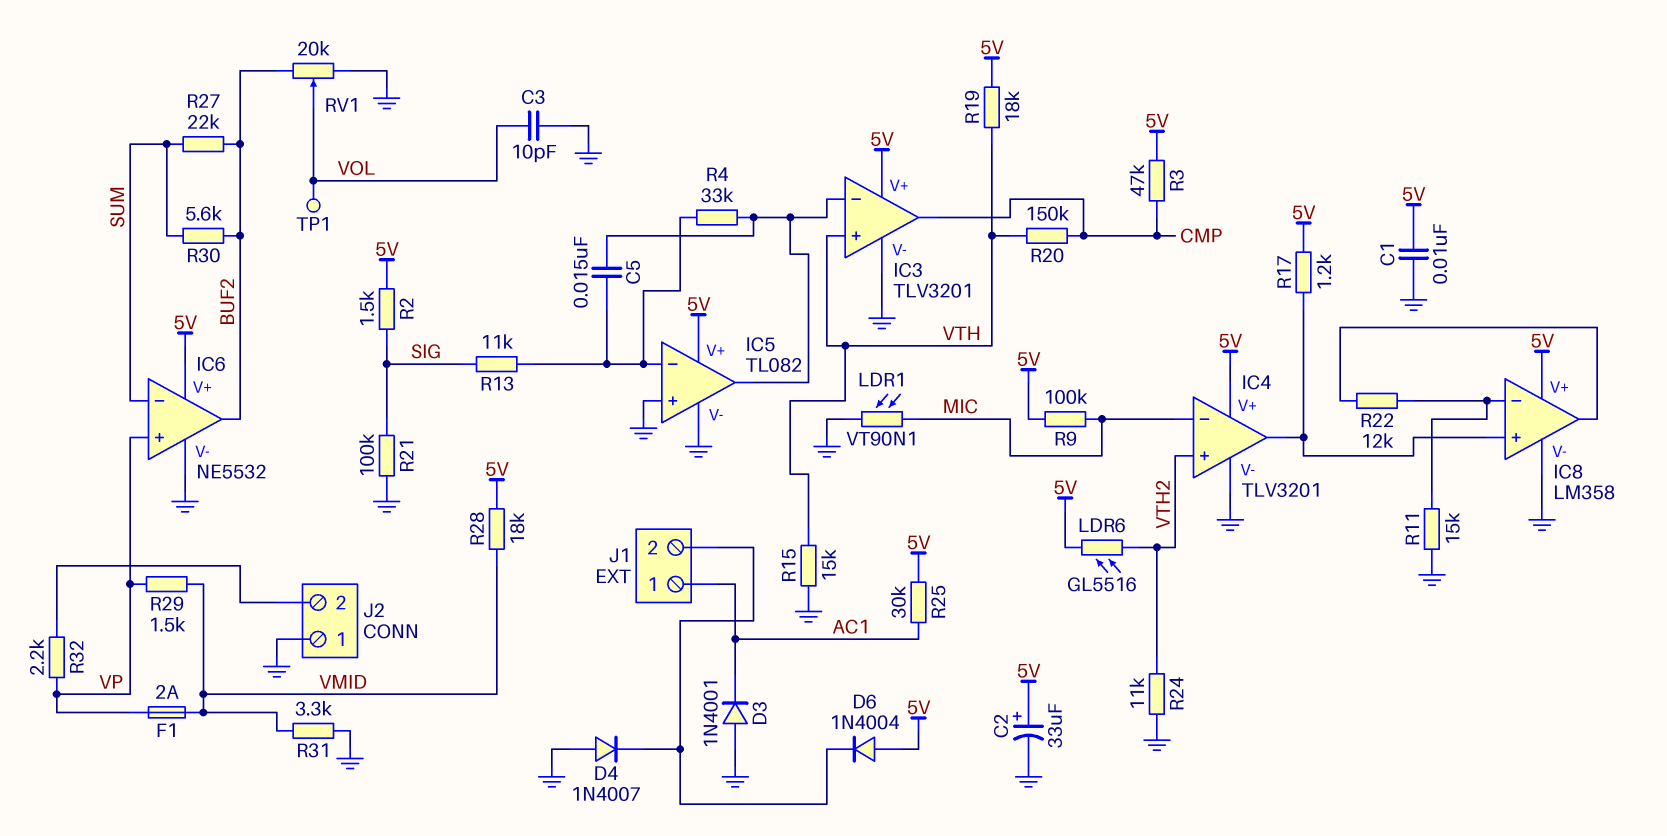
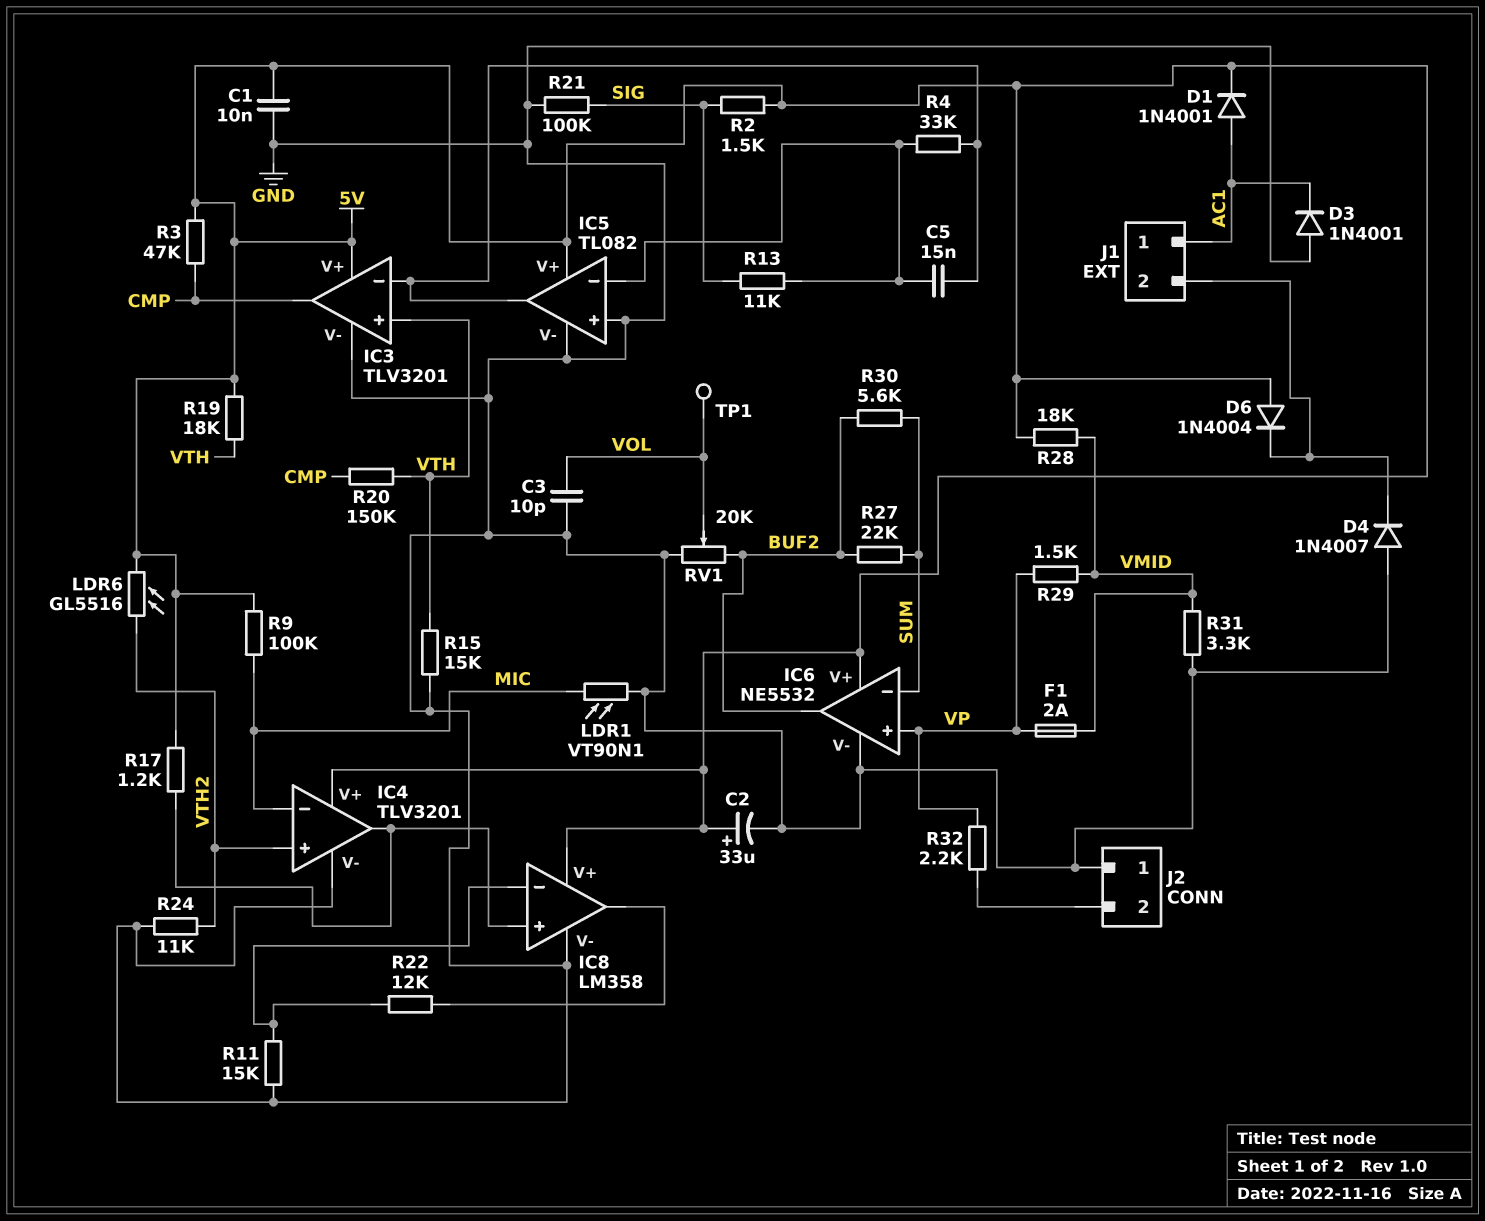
D1: none -> diode 1N4001 (A AC1, K 5V)
R25: 30k (5V, AC1) -> none

